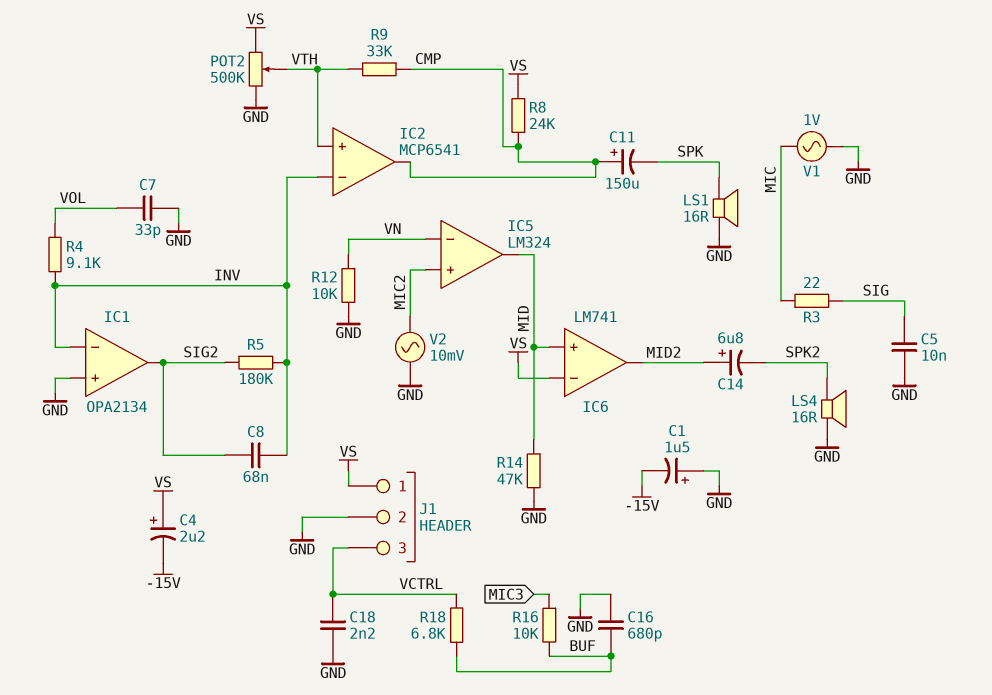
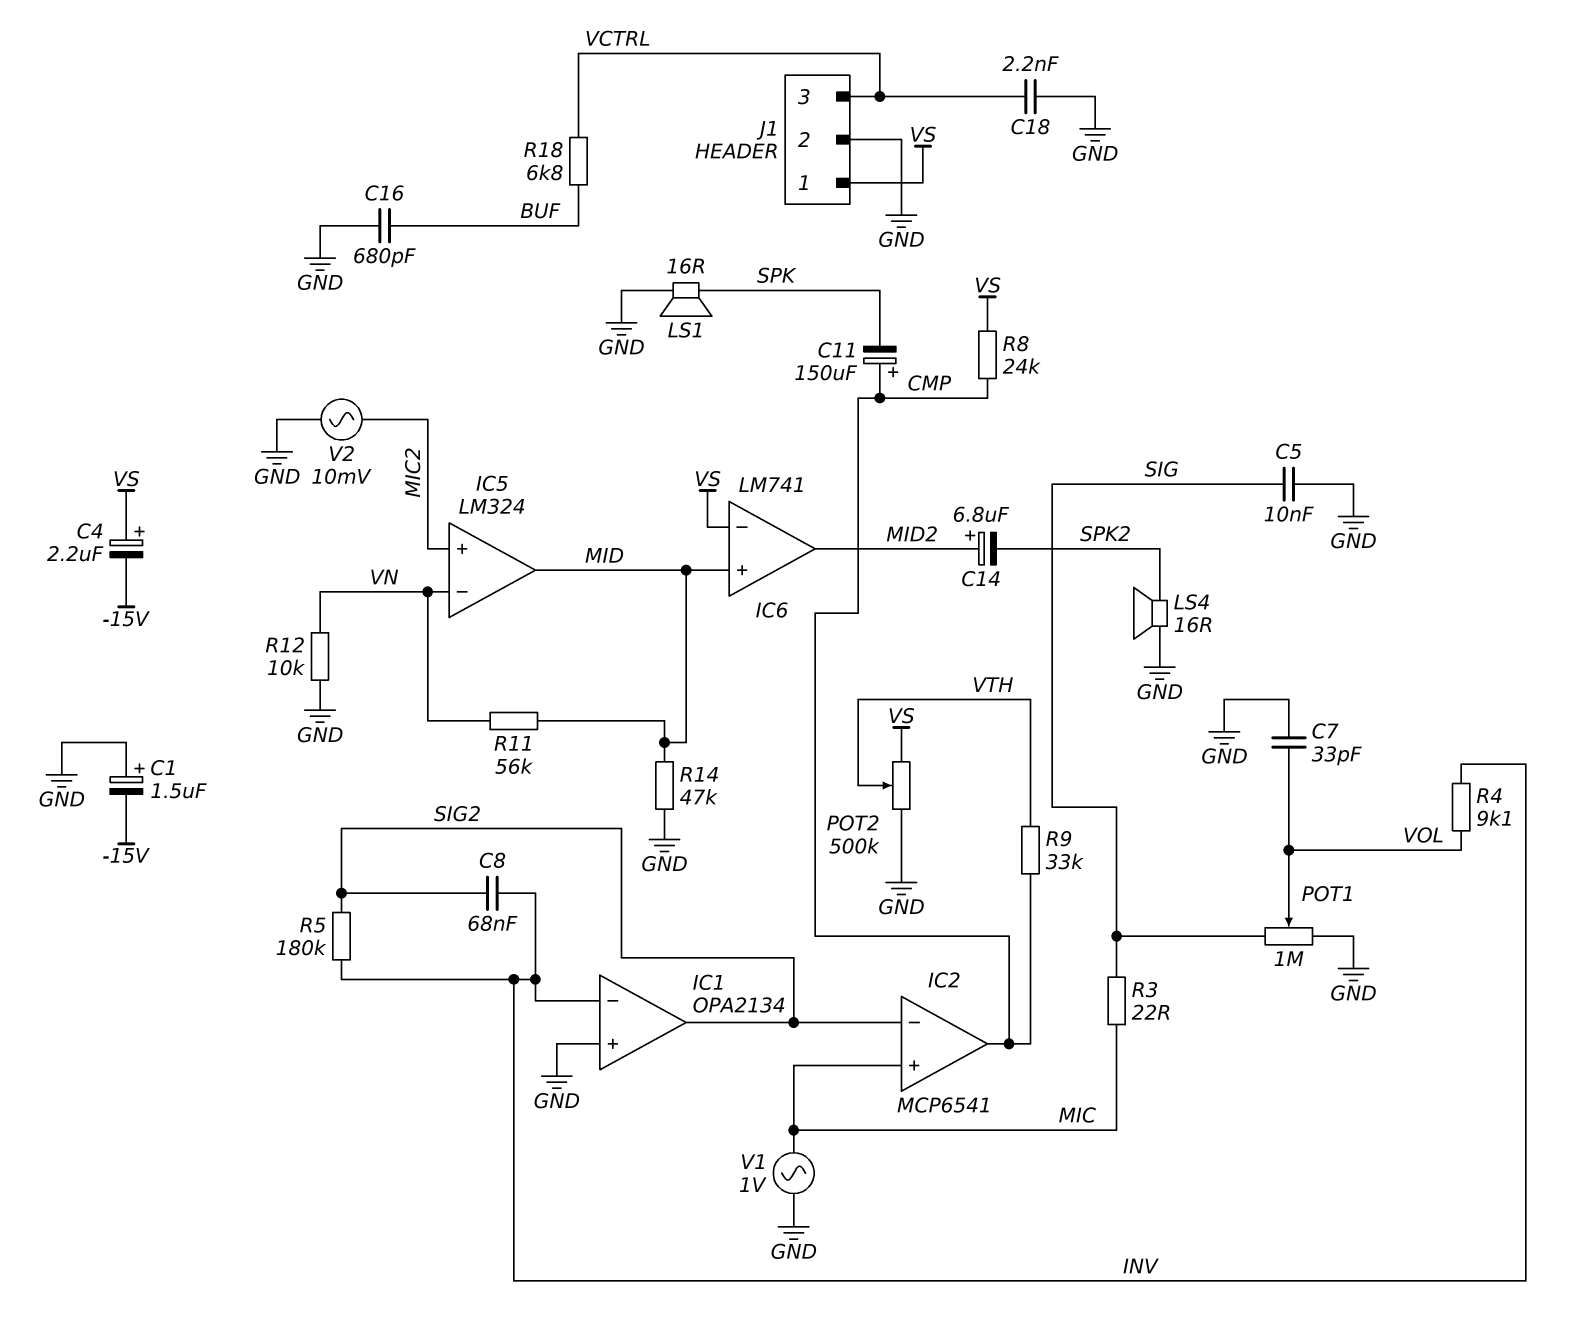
IC2 pin in+: VTH -> MIC
IC2 pin in-: INV -> SIG2
POT1: none -> 1M (GND, SIG, wiper VOL)
R11: none -> 56k (MID, VN)
R16: 10k (BUF, MIC3) -> none

